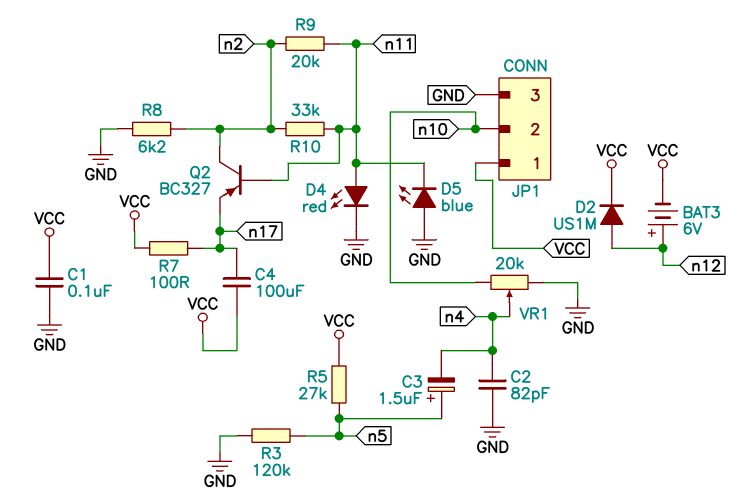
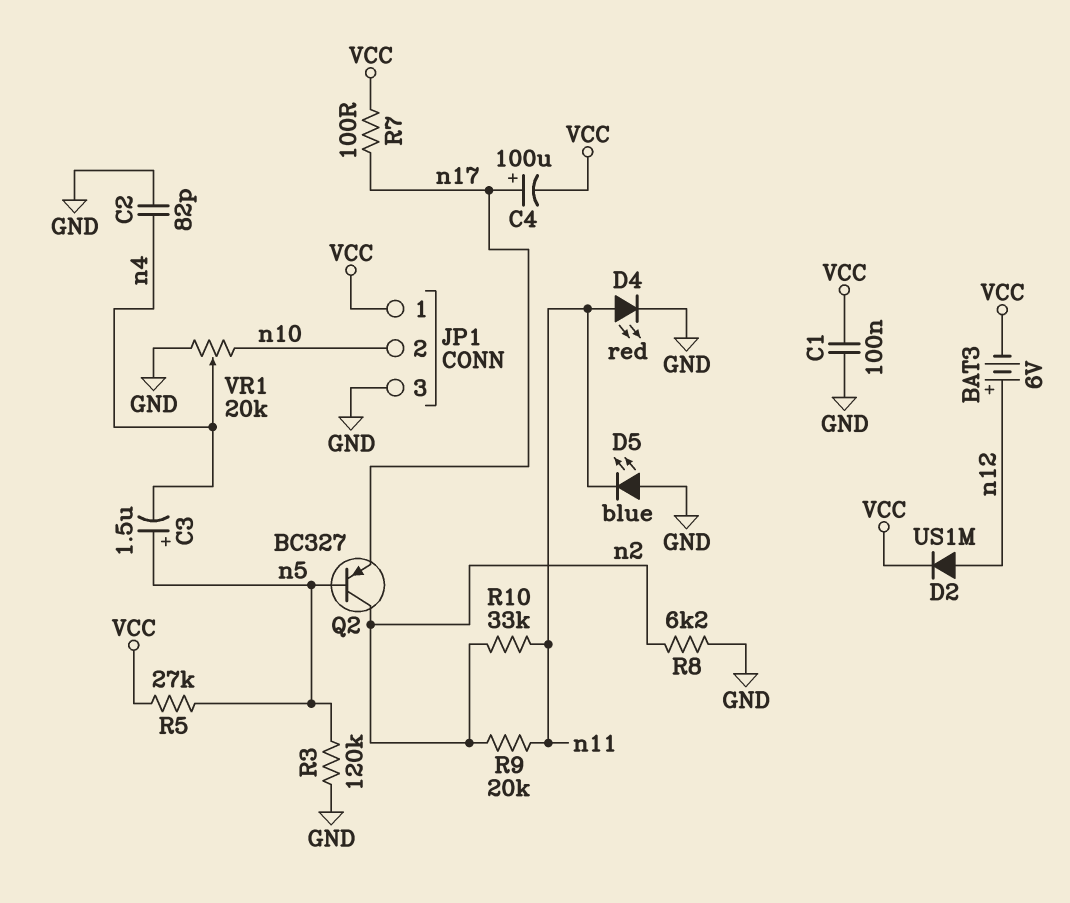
C4: 100uF (VCC, n17) -> 100uF (plus n17, minus VCC)
Q2: PNP BC327 (B n11, C n2, E n17) -> PNP BC327 (B n5, C n2, E n17)

